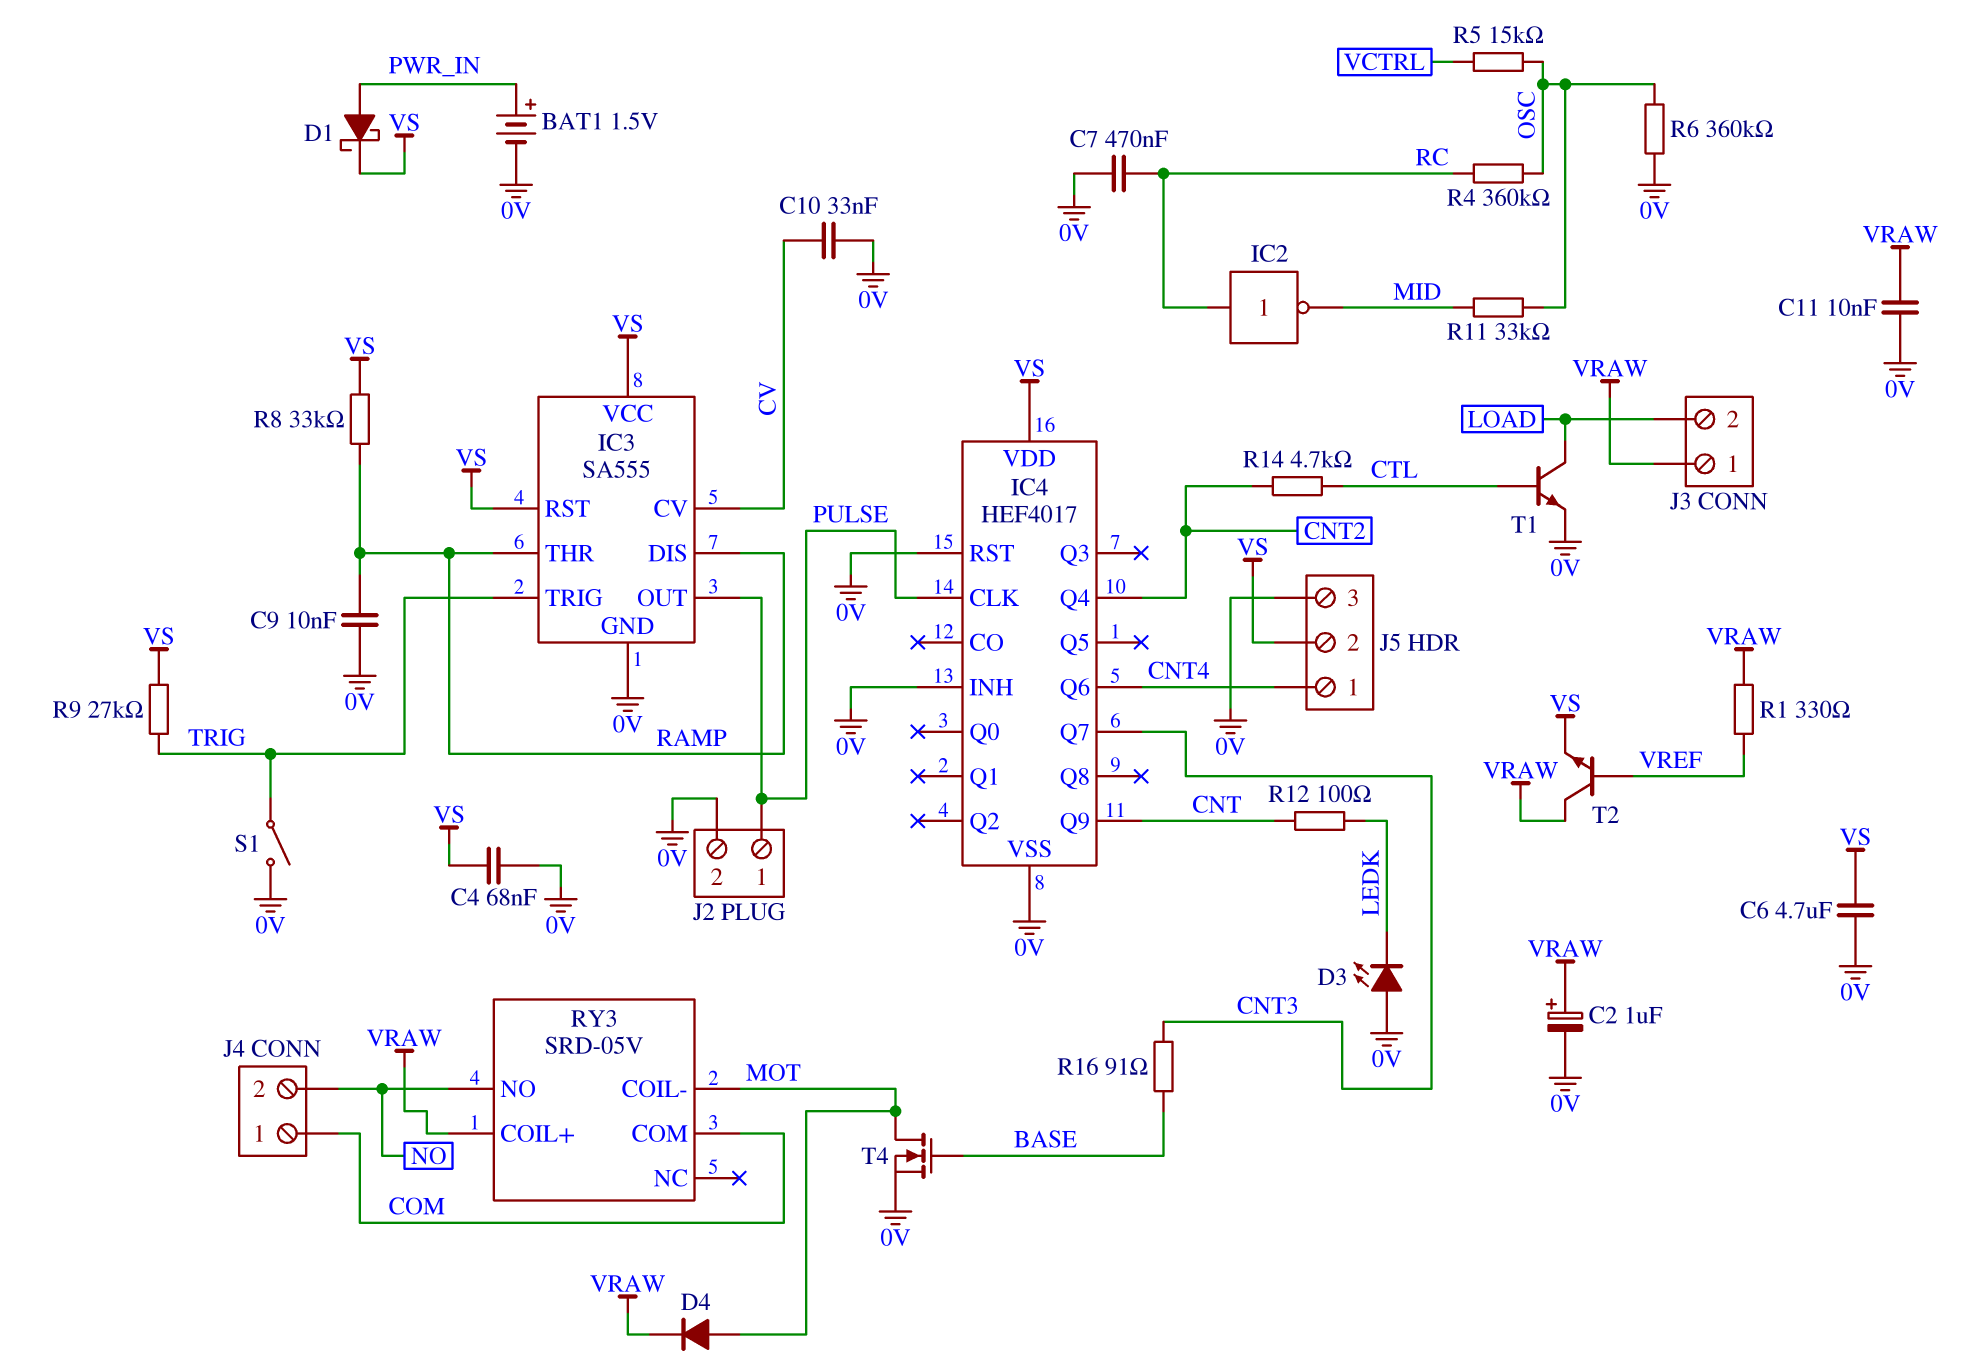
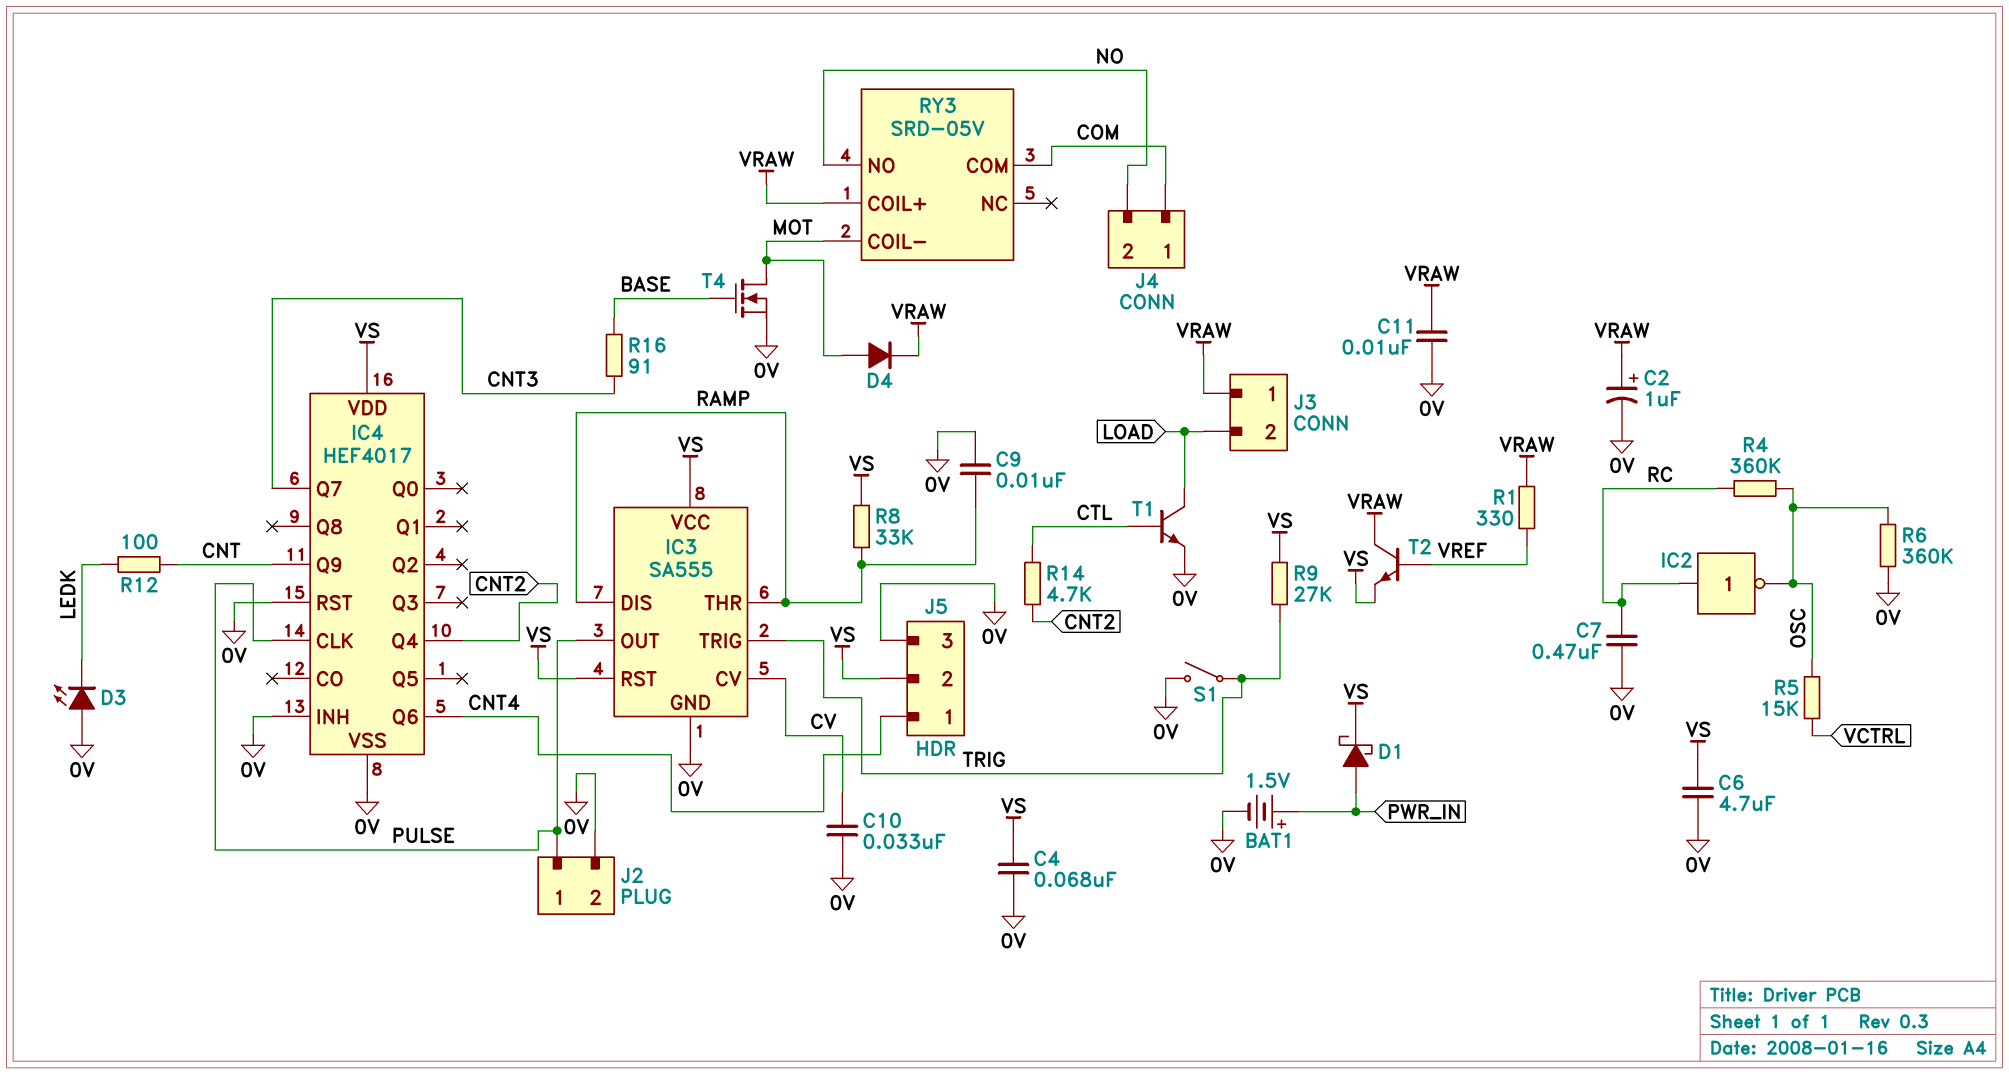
IC2: NOT (in RC, out MID) -> NOT (in RC, out OSC)
R11: 33k (MID, OSC) -> none

